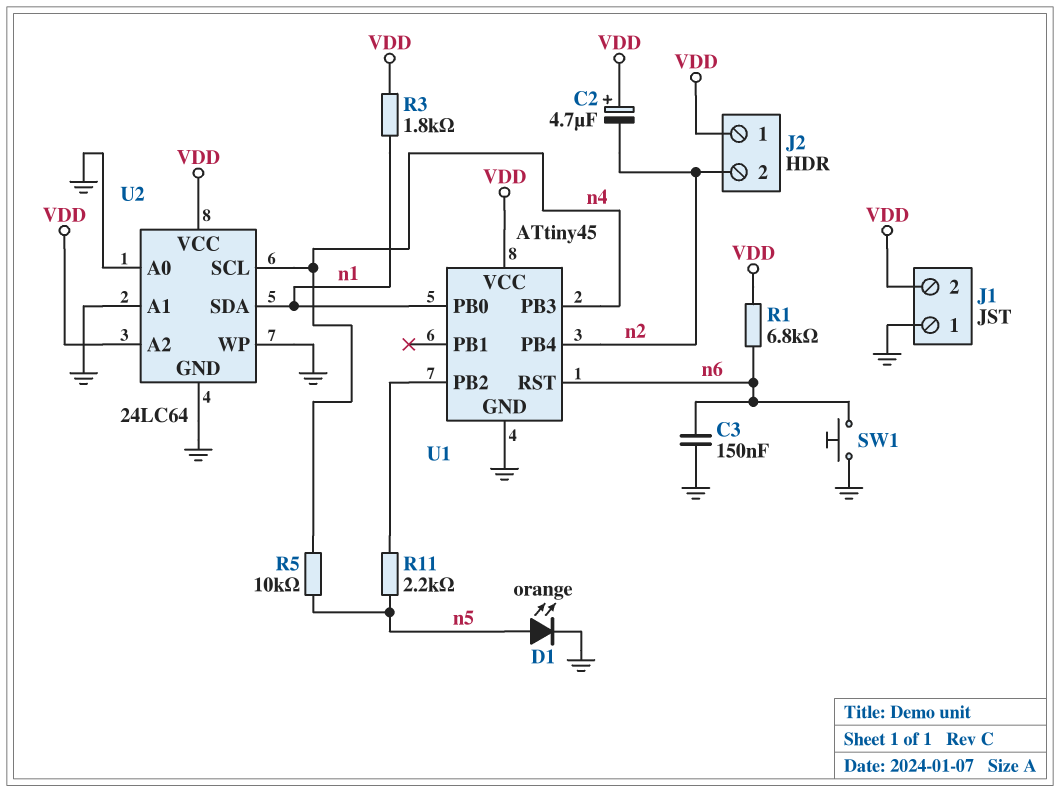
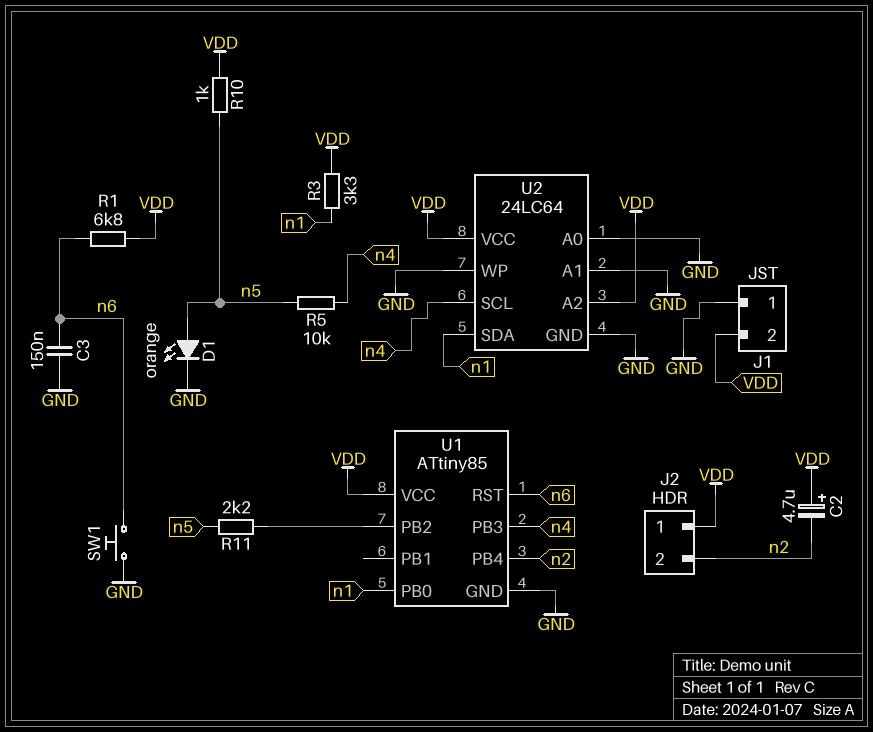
R3: 1.8k (VDD, n1) -> 3.3k (VDD, n1)
R10: none -> 1k (VDD, n5)
U1: ATtiny45 -> ATtiny85

